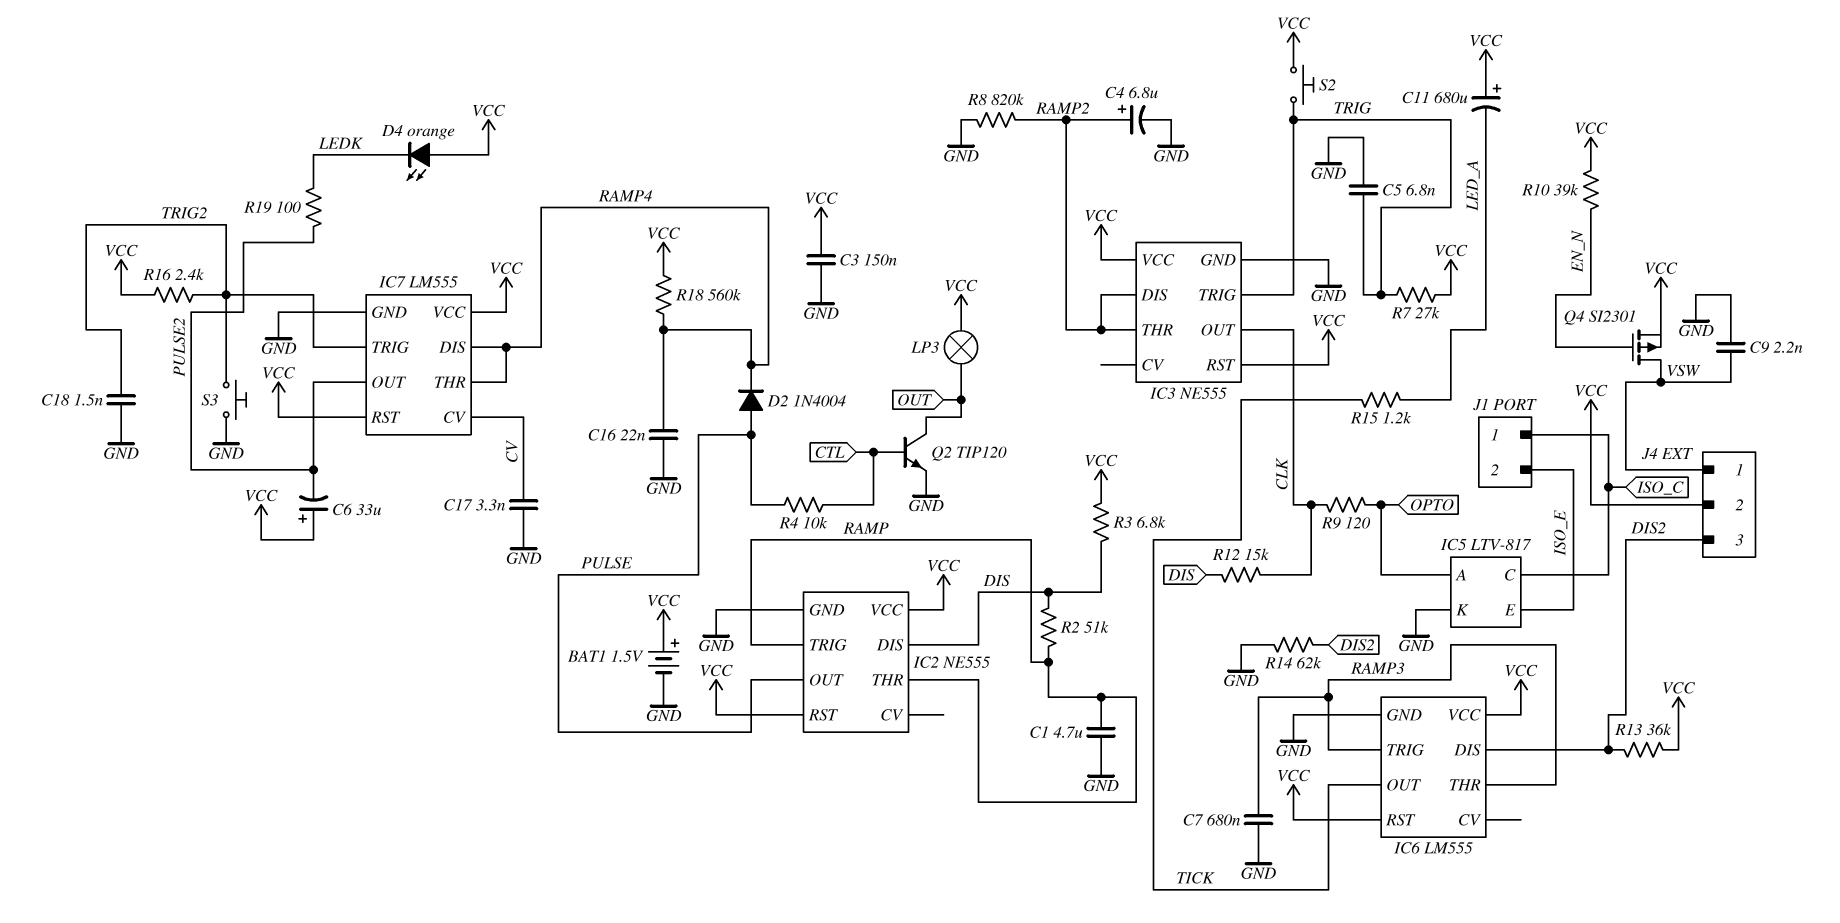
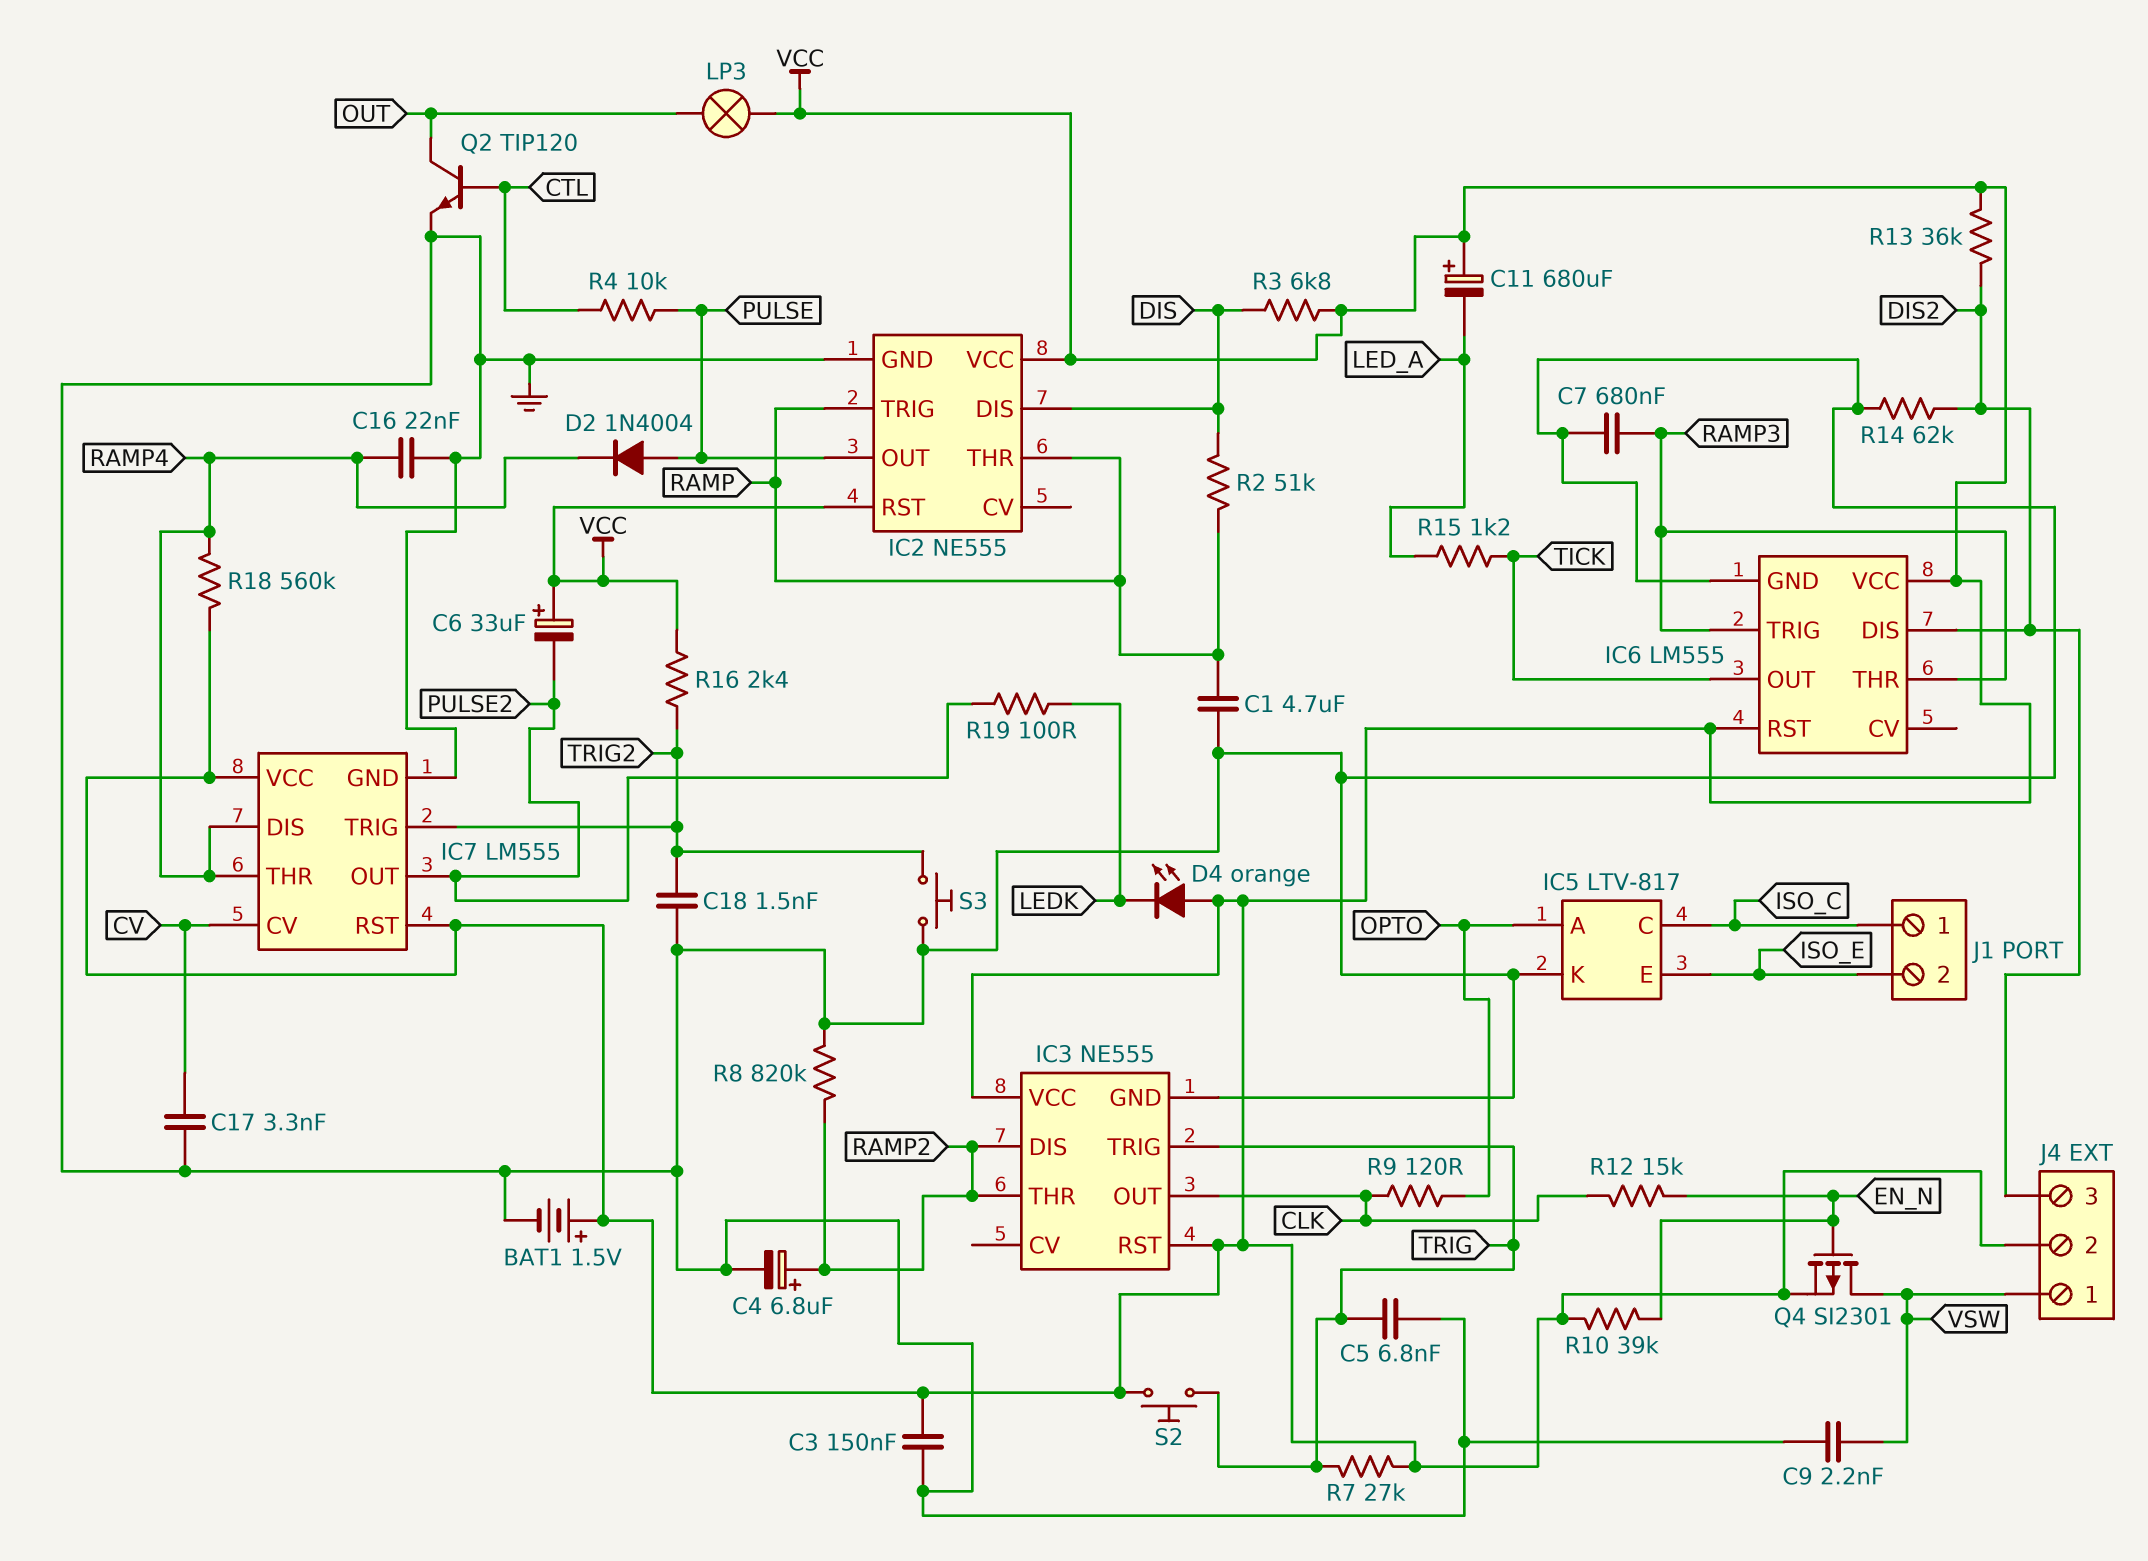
R12: 15k (CLK, DIS) -> 15k (CLK, EN_N)

